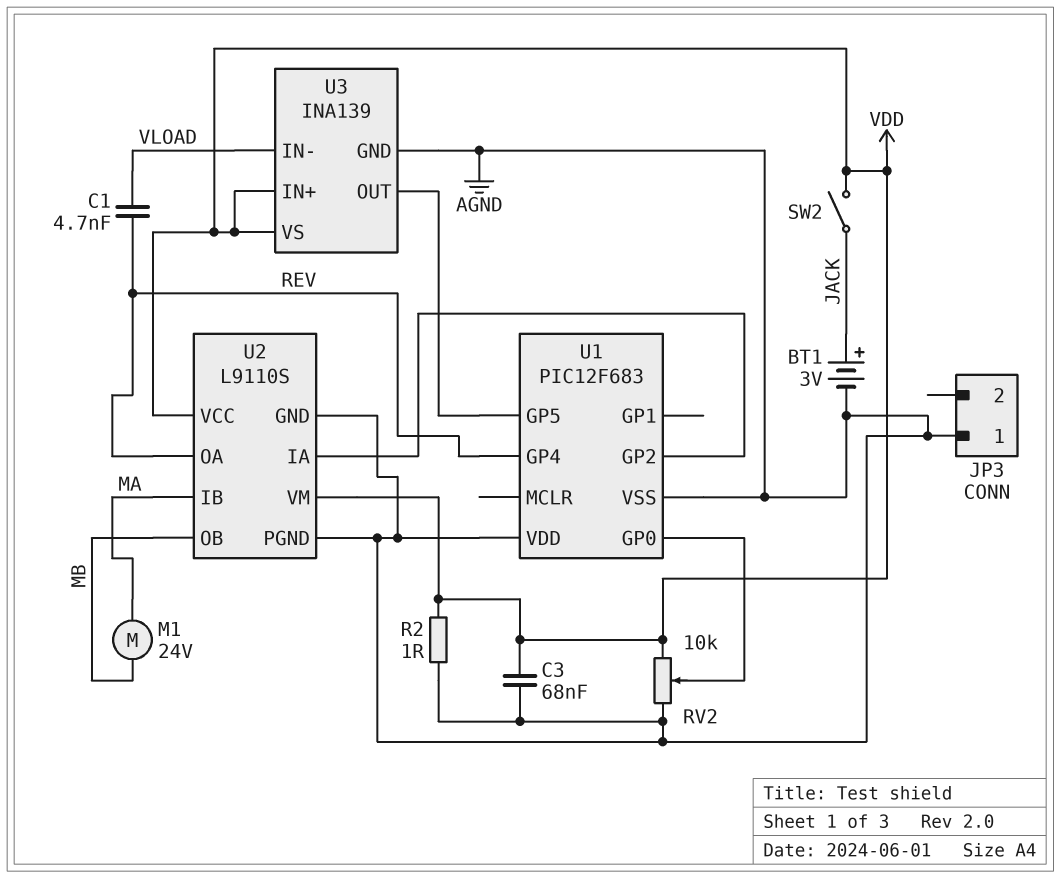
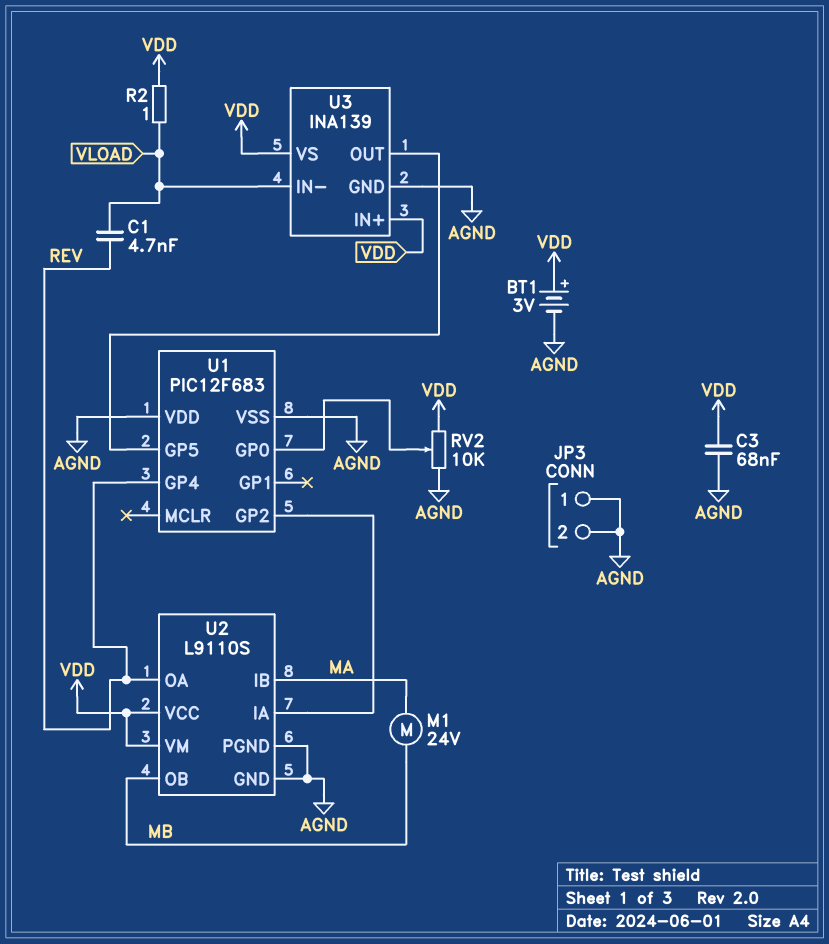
BT1: 3V (plus JACK, minus AGND) -> 3V (plus VDD, minus AGND)
JP3 pin 2: none -> AGND
R2: 1 (AGND, VDD) -> 1 (VDD, VLOAD)
SW2: switch (JACK, VDD) -> none

